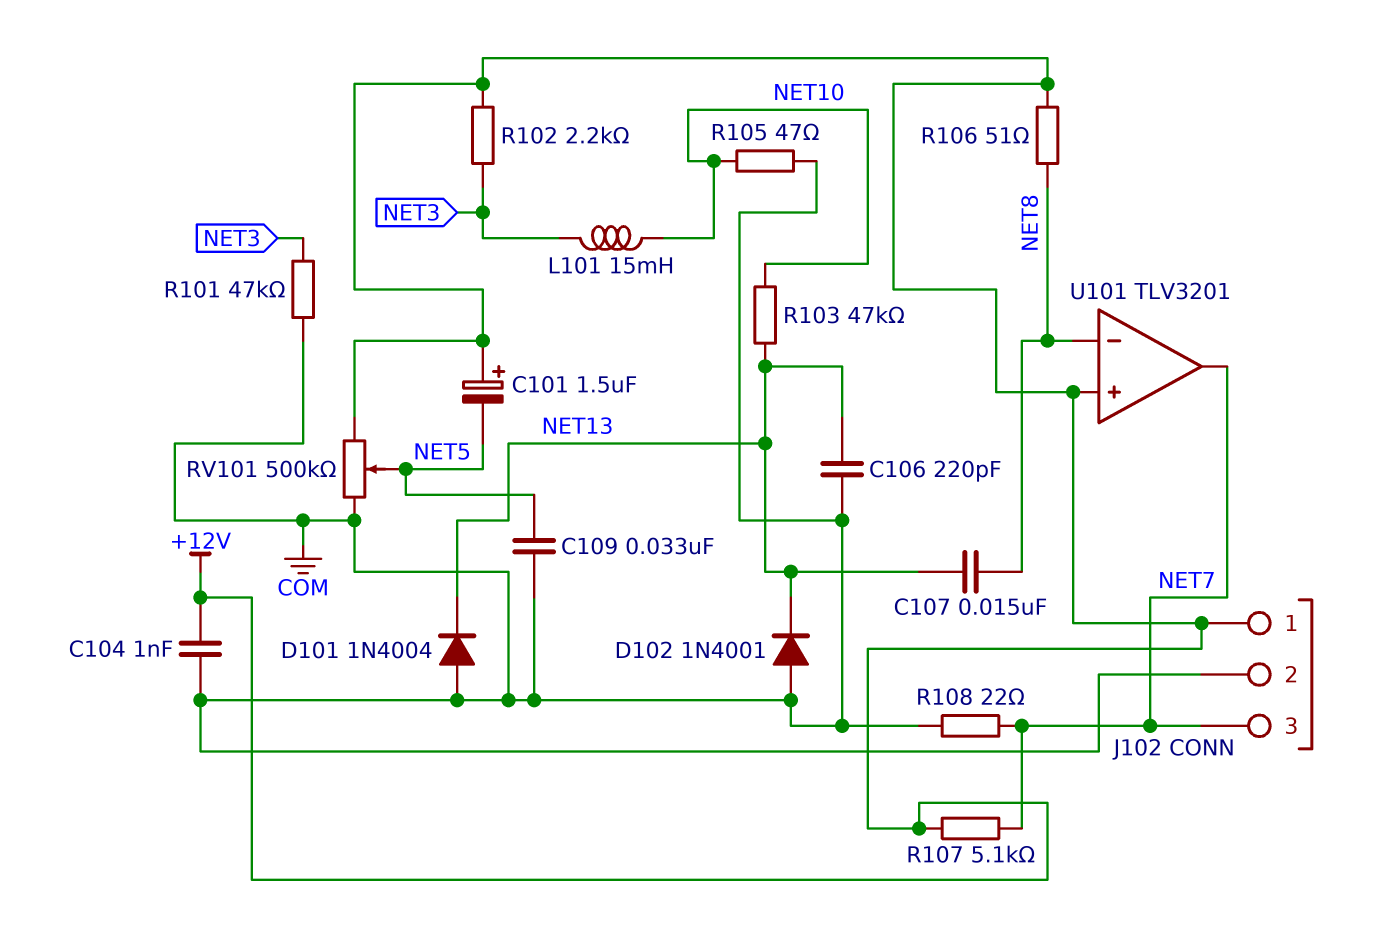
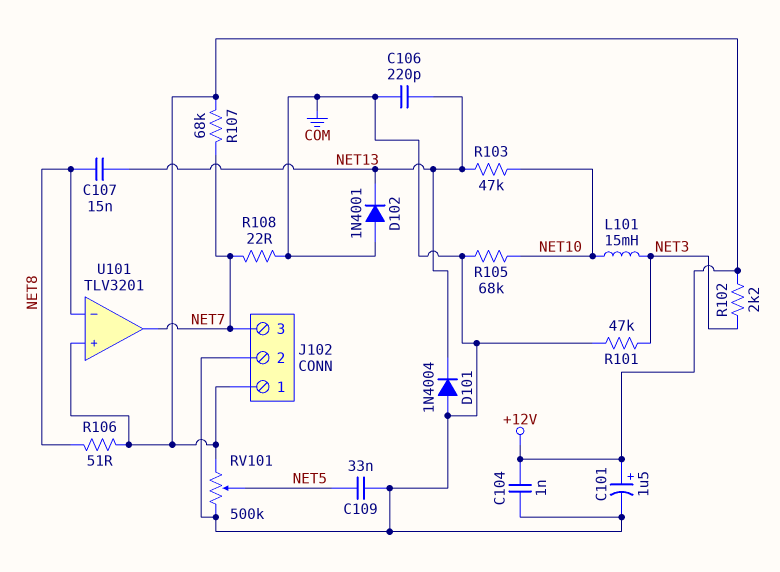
C101: 1.5uF (plus +12V, minus NET5) -> 1.5uF (plus +12V, minus COM)
R105: 47 (COM, NET10) -> 68k (COM, NET10)
R107: 5.1k (+12V, NET7) -> 68k (+12V, NET7)

